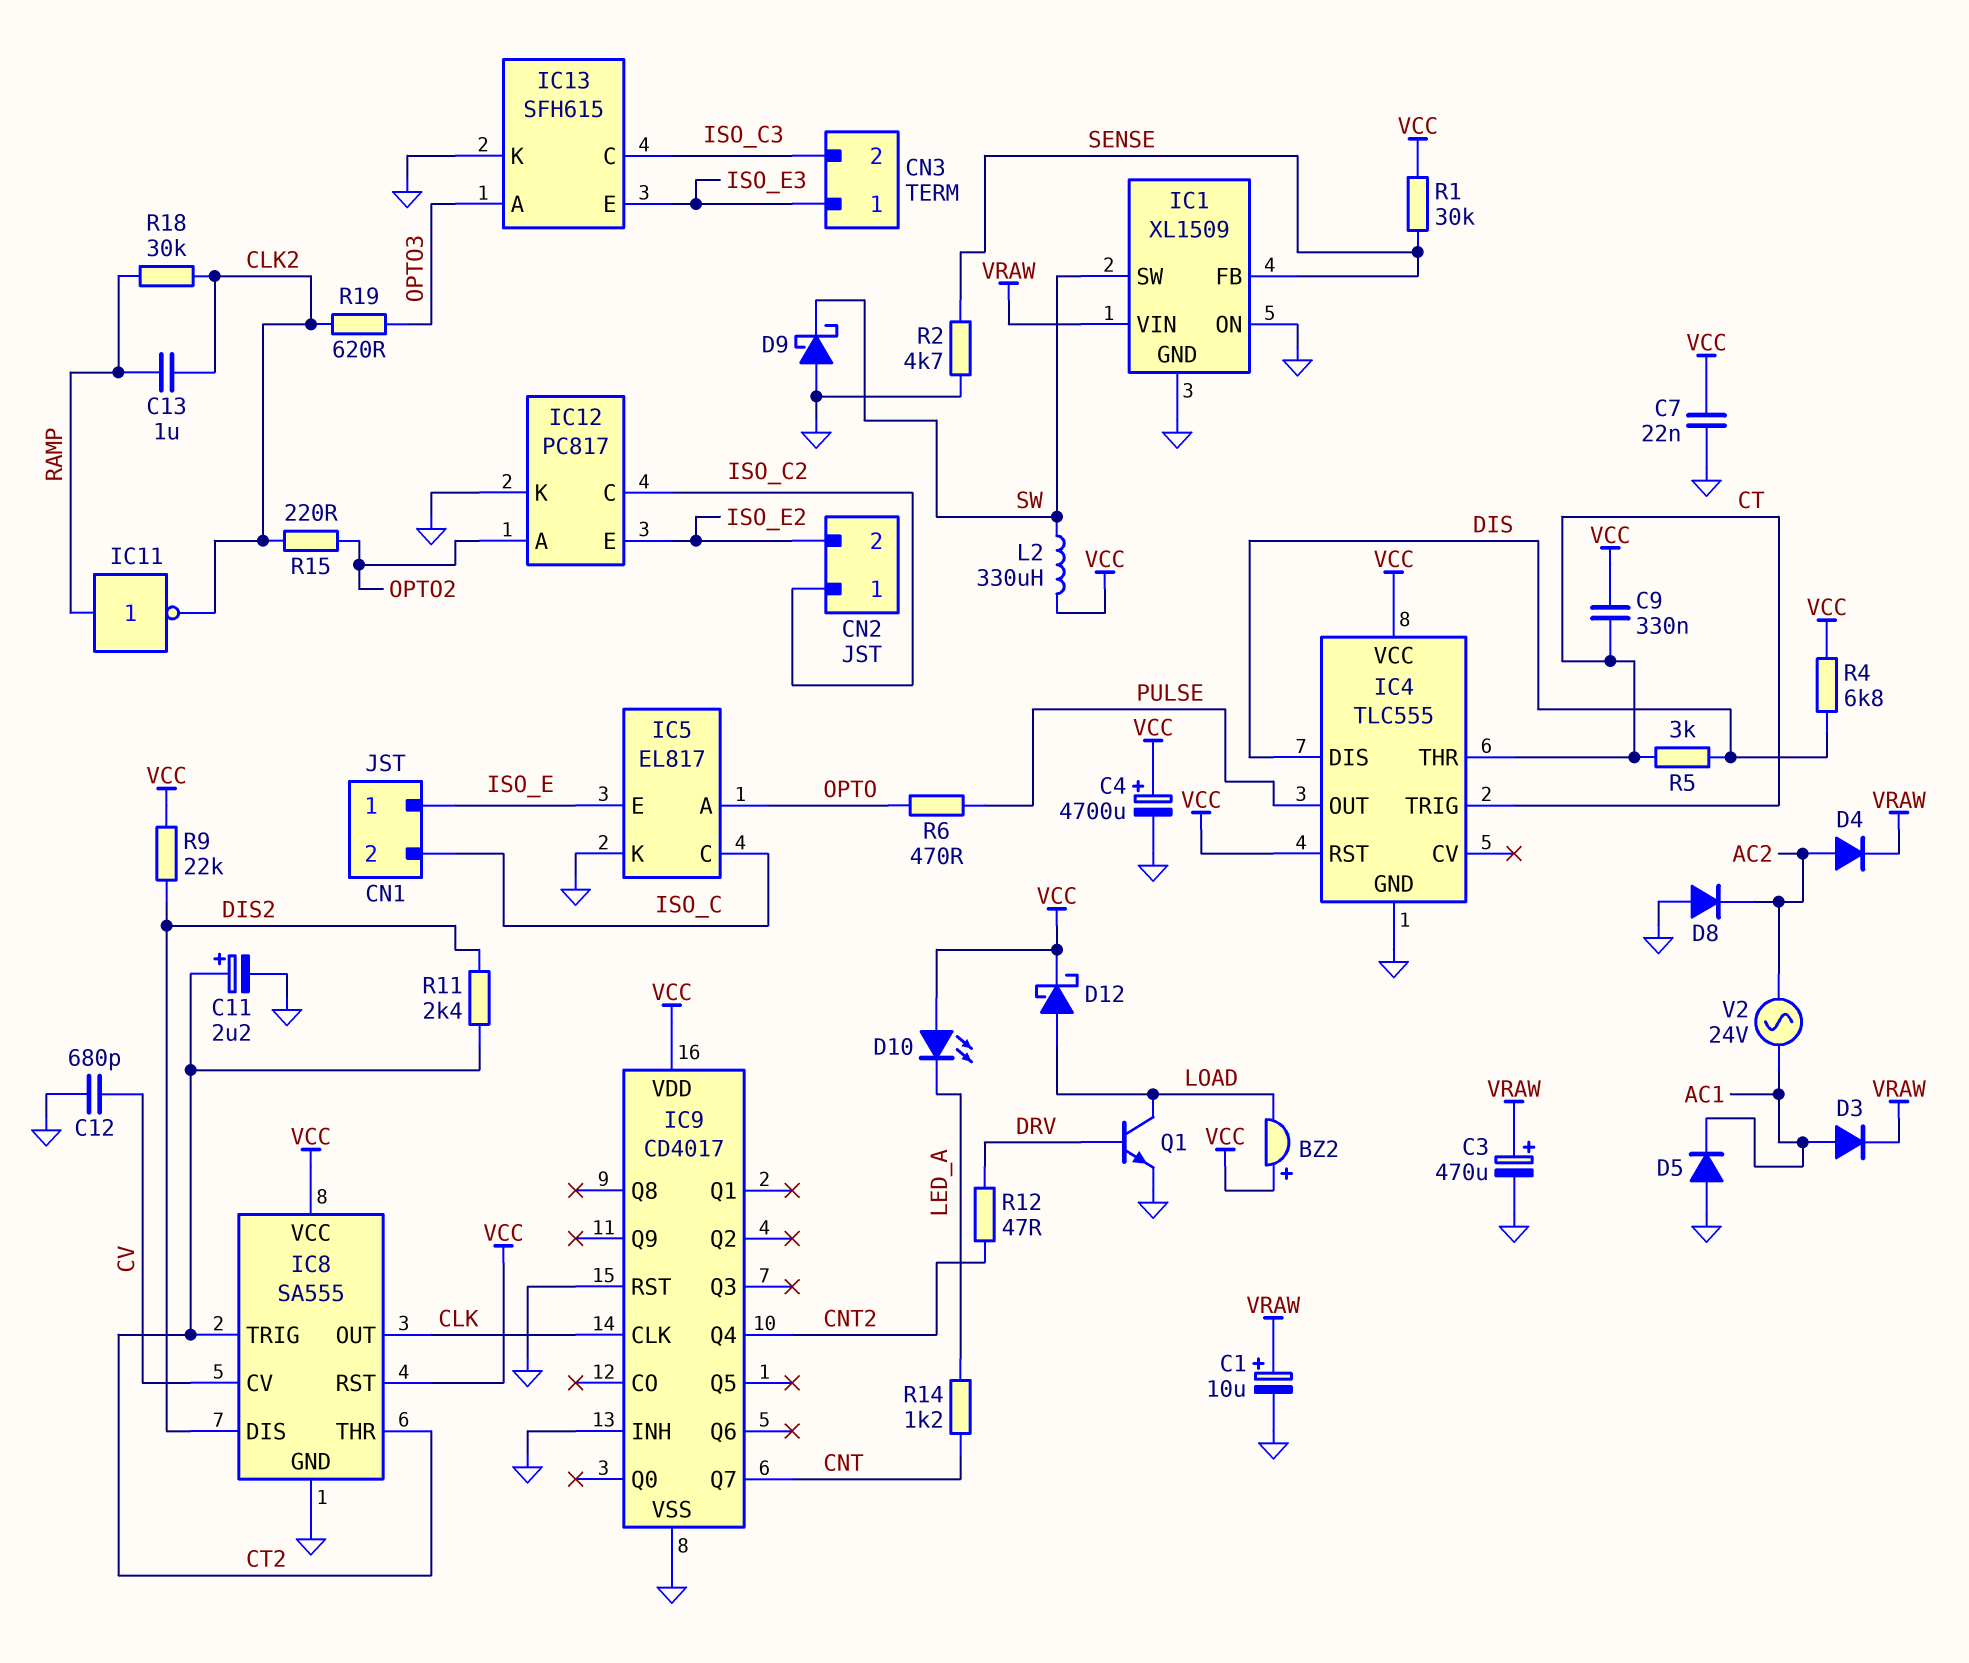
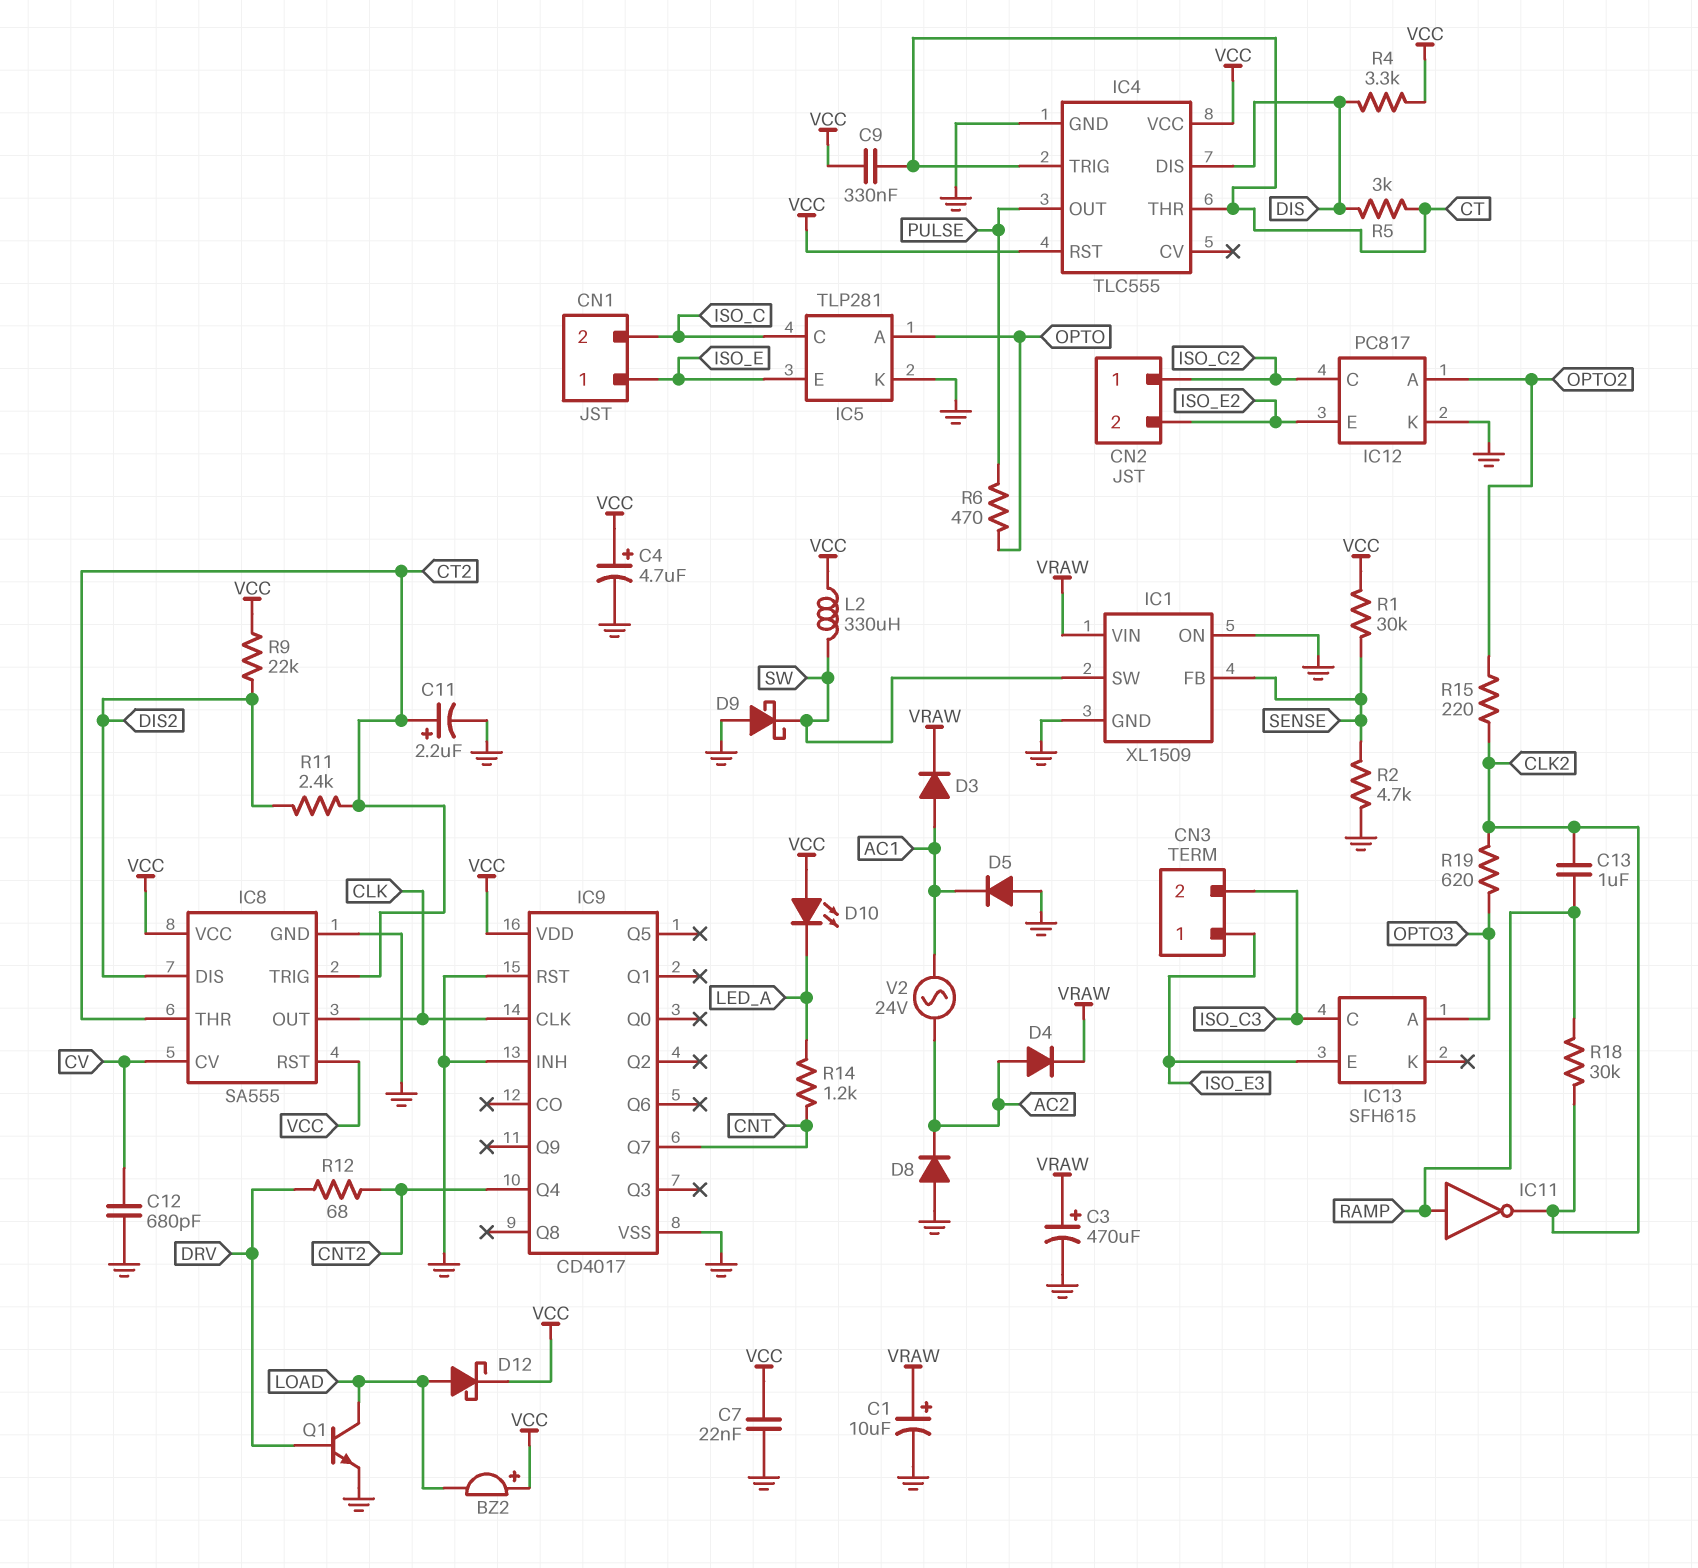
C4: 4700uF (plus VCC, minus GND) -> 4.7uF (plus VCC, minus GND)
IC5: EL817 -> TLP281
IC13 pin K: GND -> none
R4: 6.8k (DIS, VCC) -> 3.3k (DIS, VCC)
R12: 47 (CNT2, DRV) -> 68 (CNT2, DRV)

